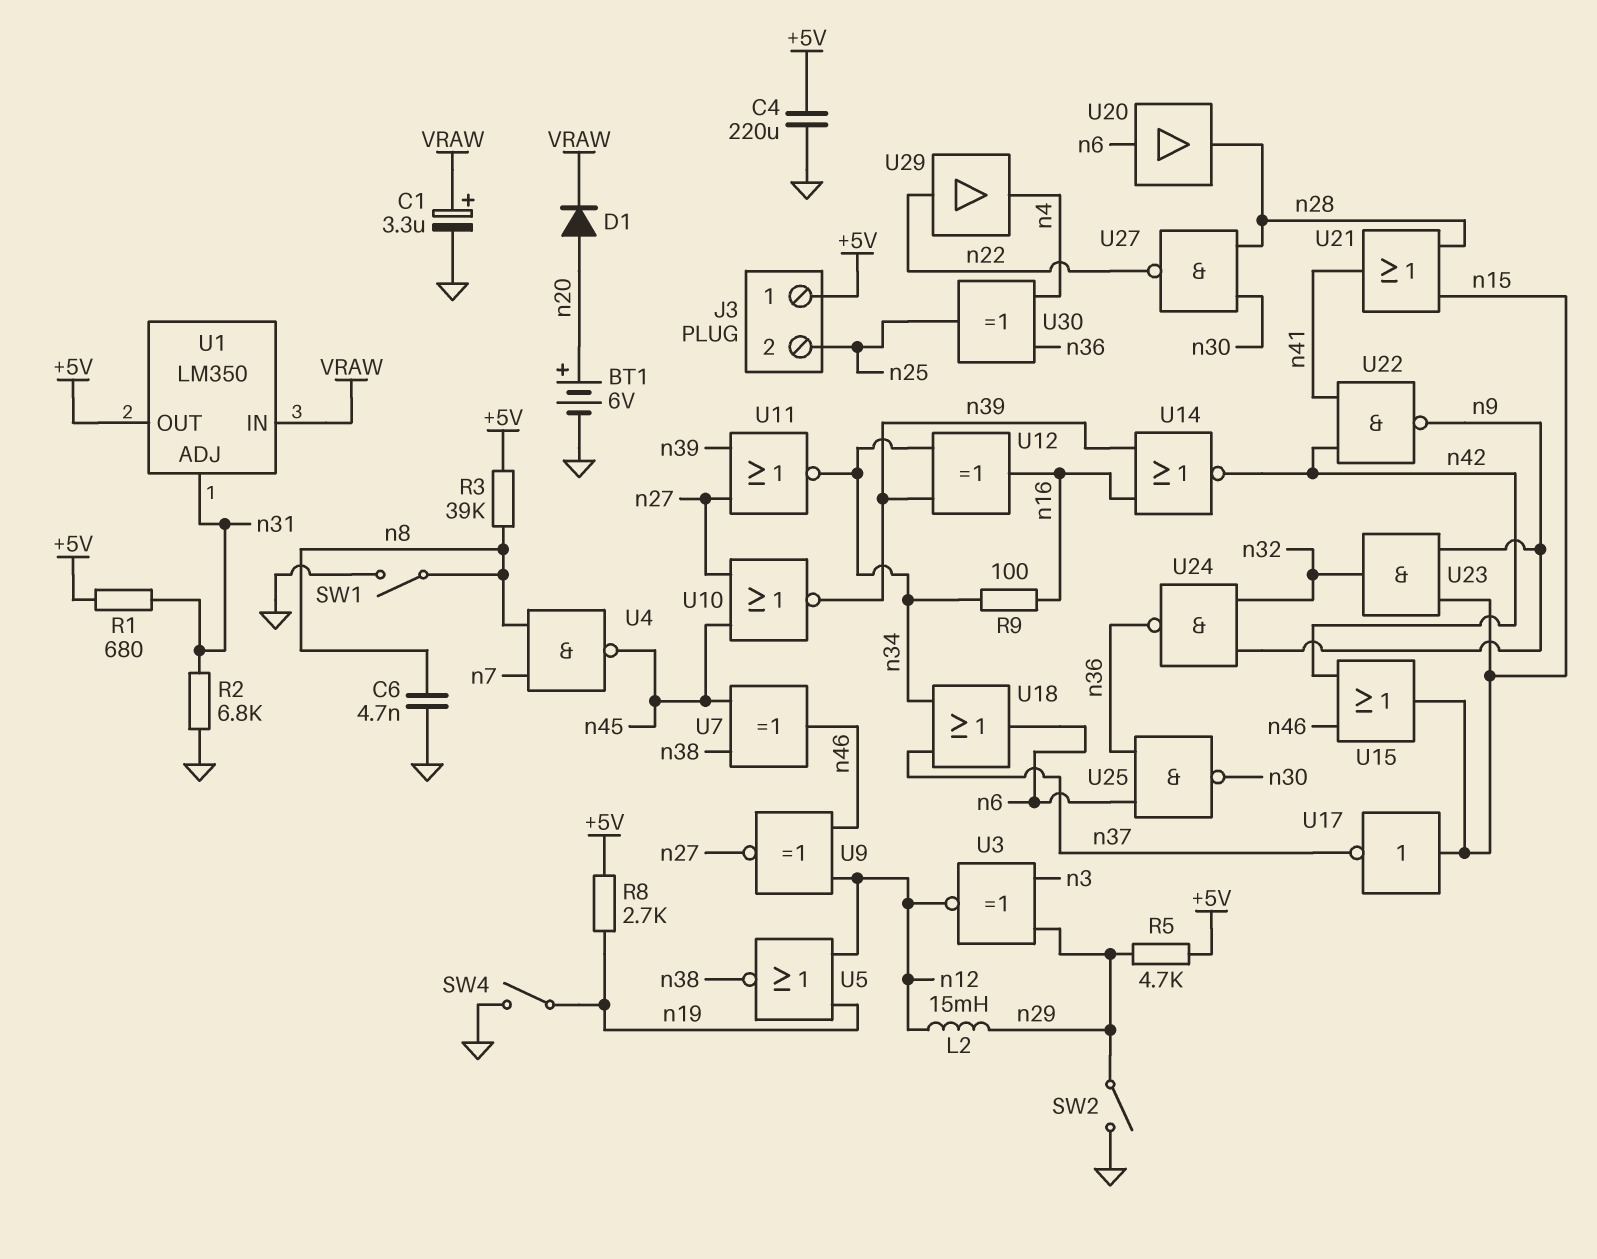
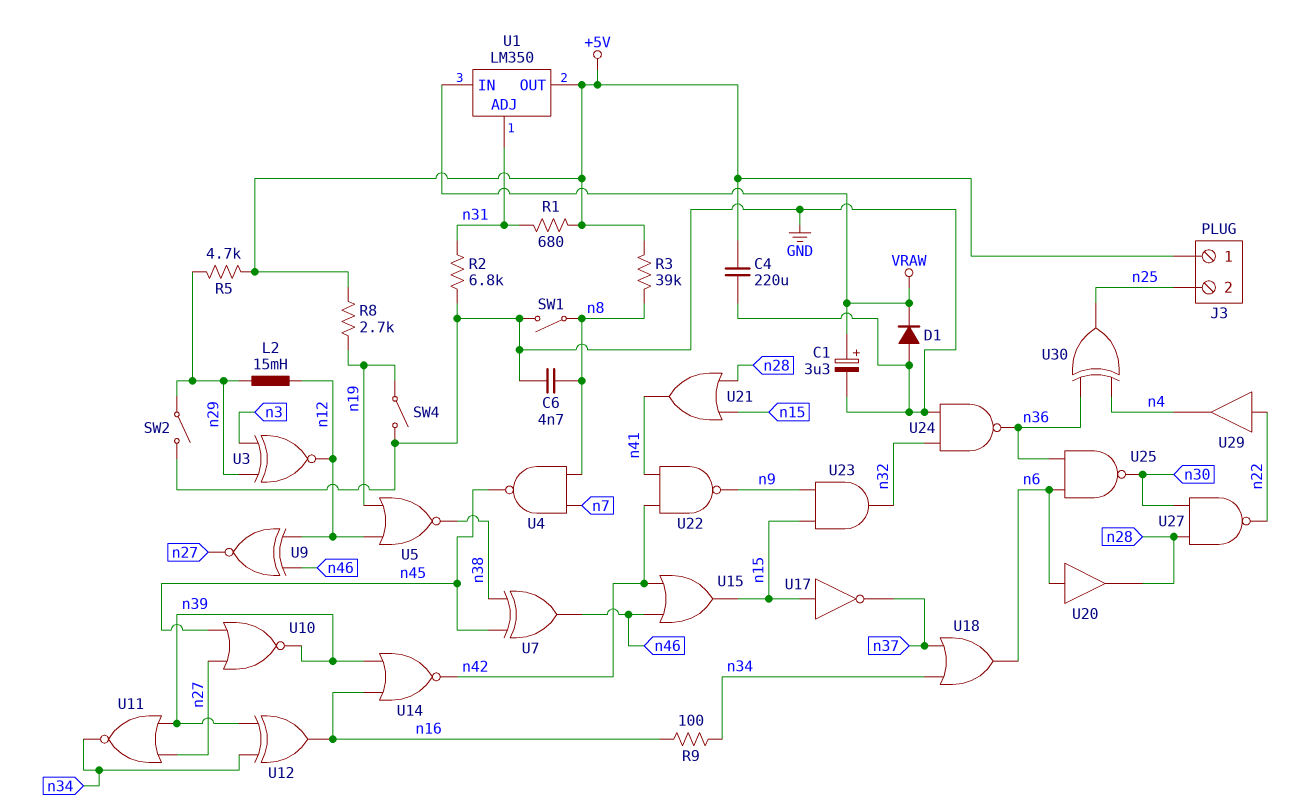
BT1: 6V (plus n20, minus GND) -> none
D1: diode (A n20, K VRAW) -> diode (A GND, K VRAW)
U24: NAND (in n9, in n32, out n36) -> NAND (in GND, in n32, out n36)

